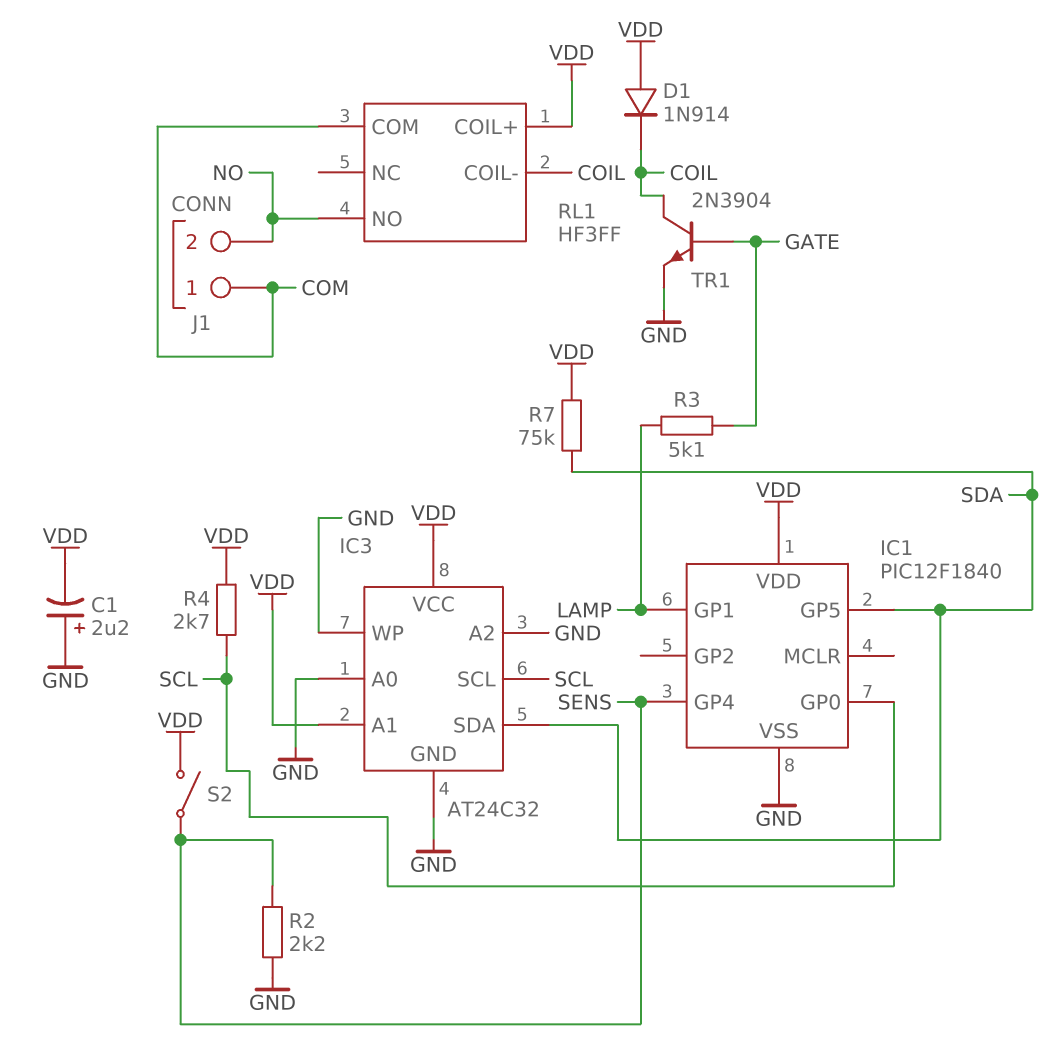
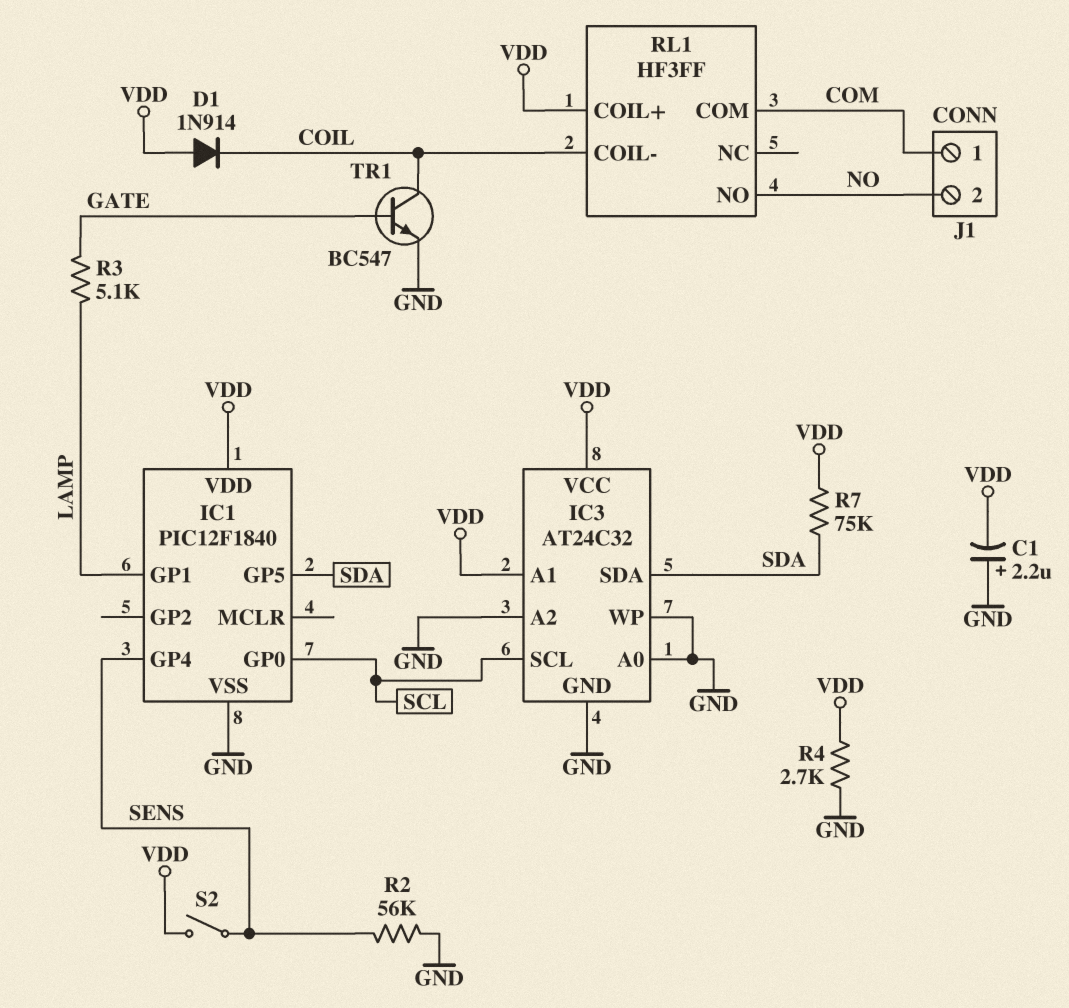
R2: 2.2k (GND, SENS) -> 56k (GND, SENS)
R4: 2.7k (SCL, VDD) -> 2.7k (GND, VDD)
TR1: NPN 2N3904 (B GATE, C COIL, E GND) -> NPN BC547 (B GATE, C COIL, E GND)

